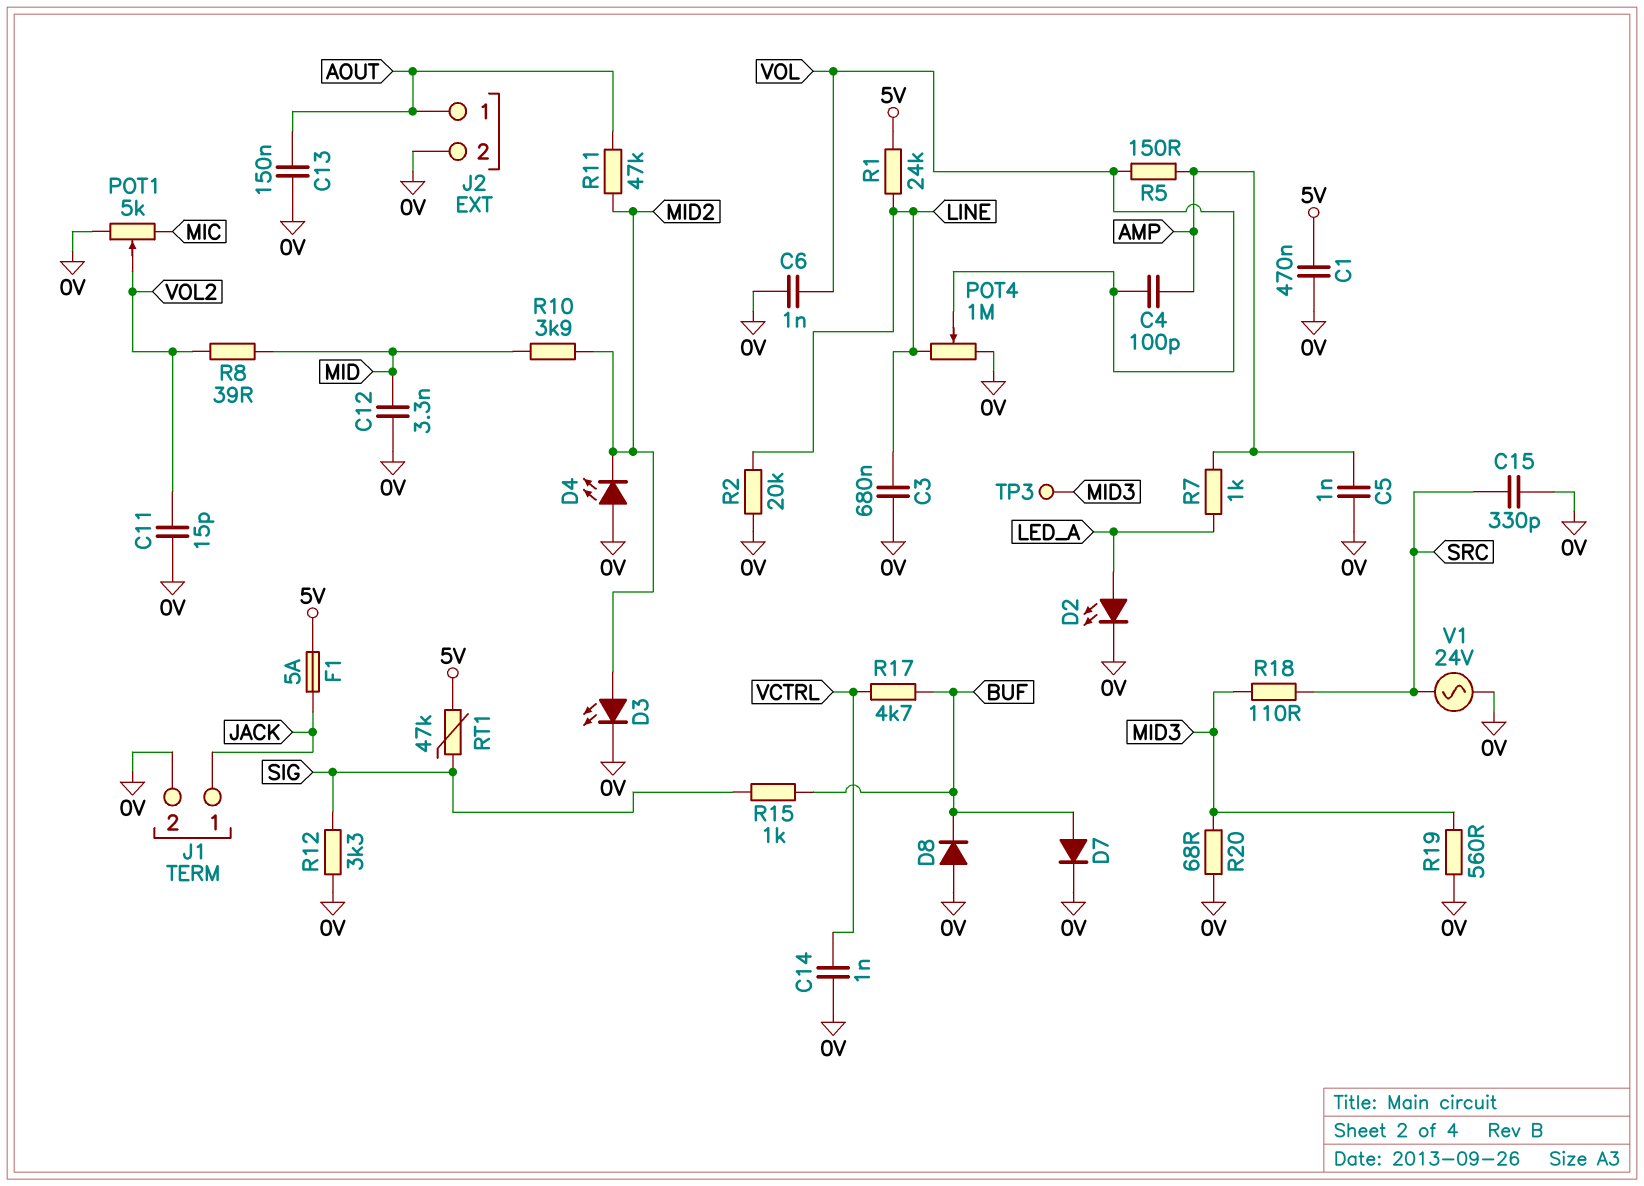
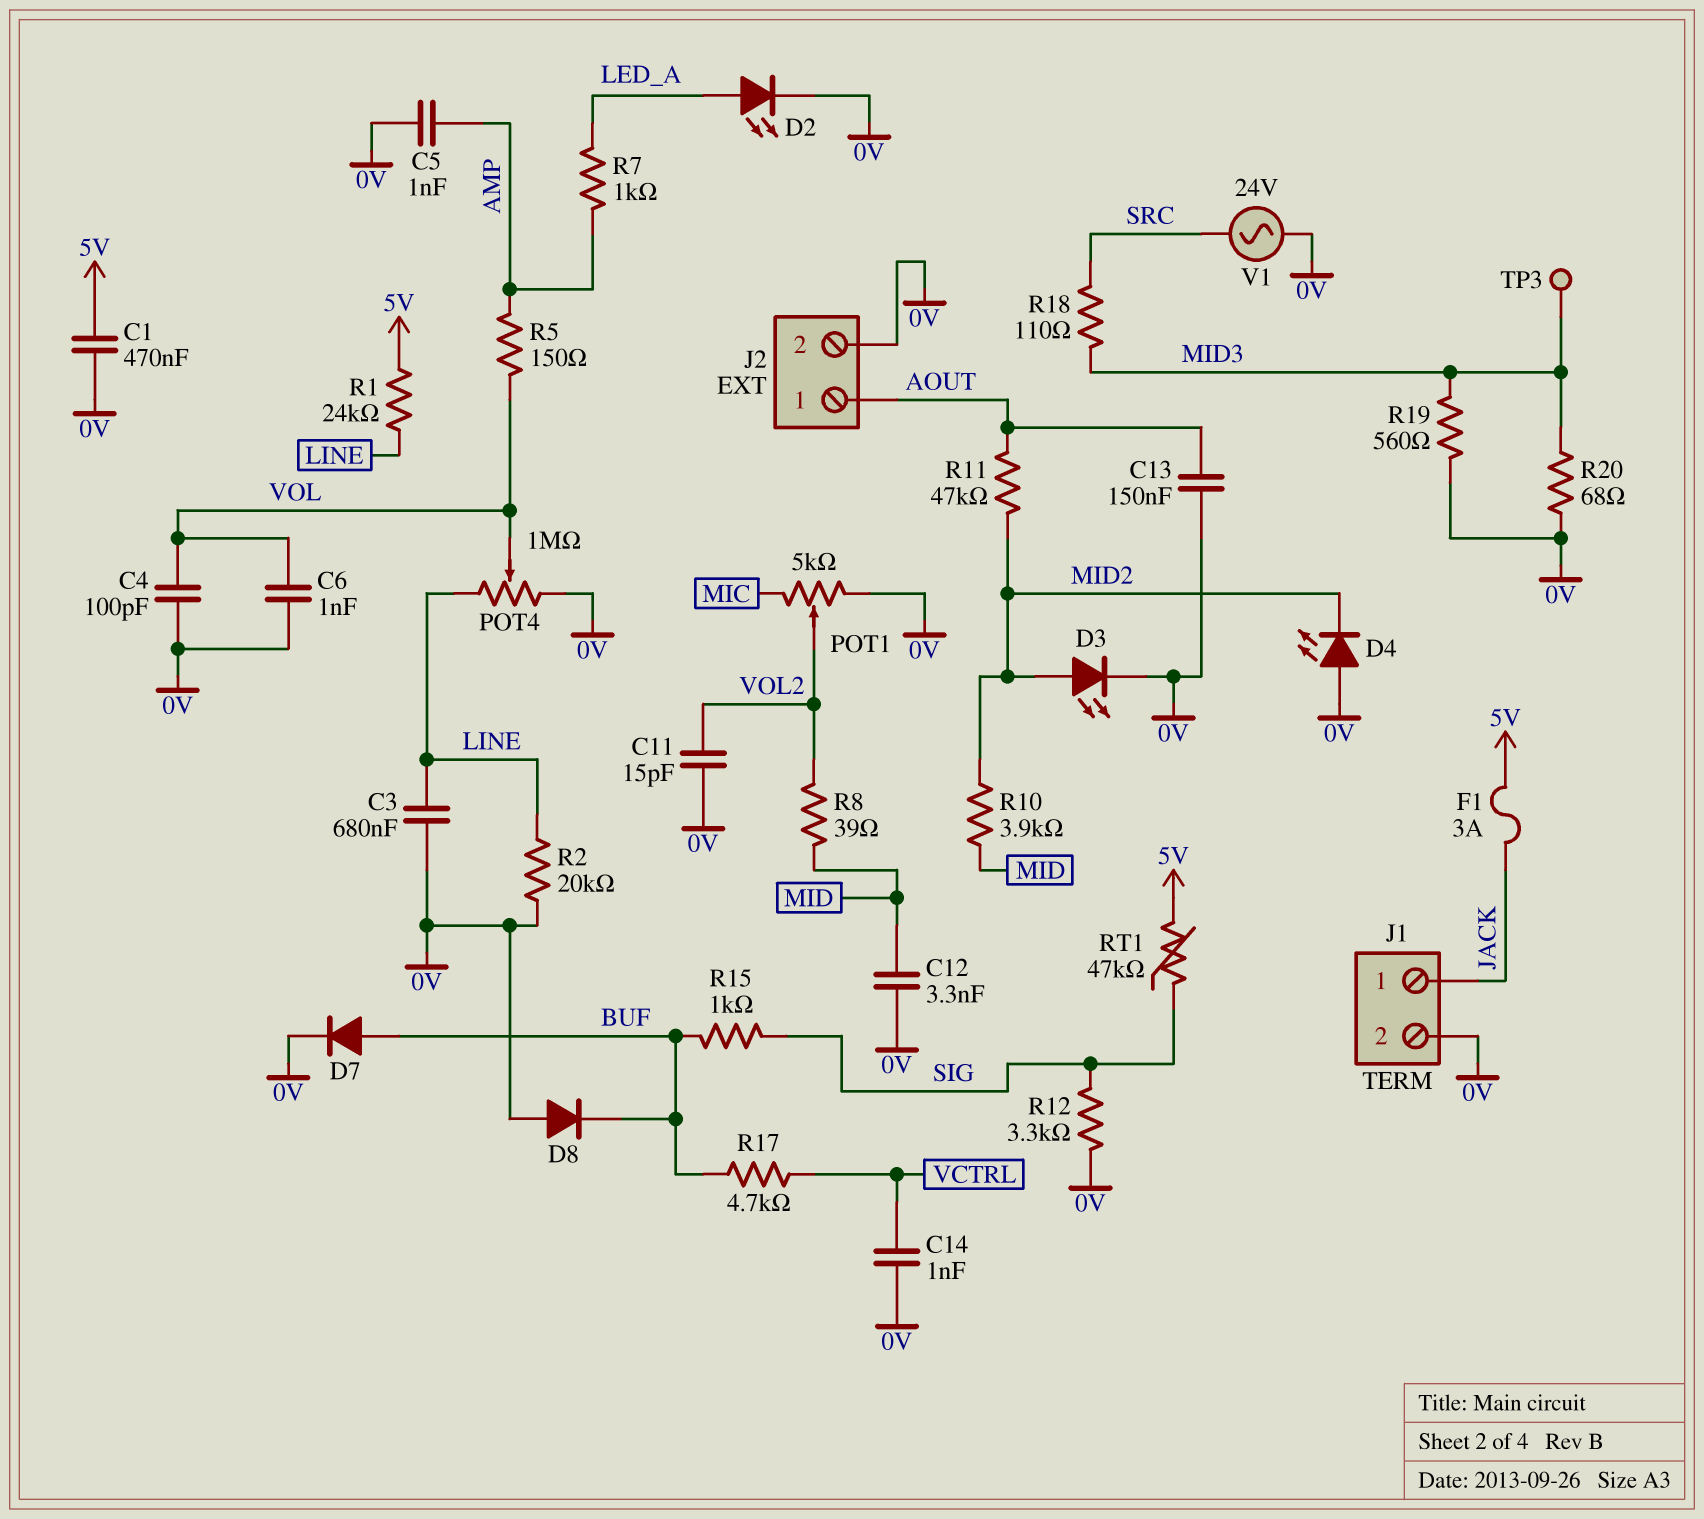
C4: 100pF (AMP, VOL) -> 100pF (0V, VOL)
C15: 330pF (0V, SRC) -> none
F1: 5A (5V, JACK) -> 3A (5V, JACK)

